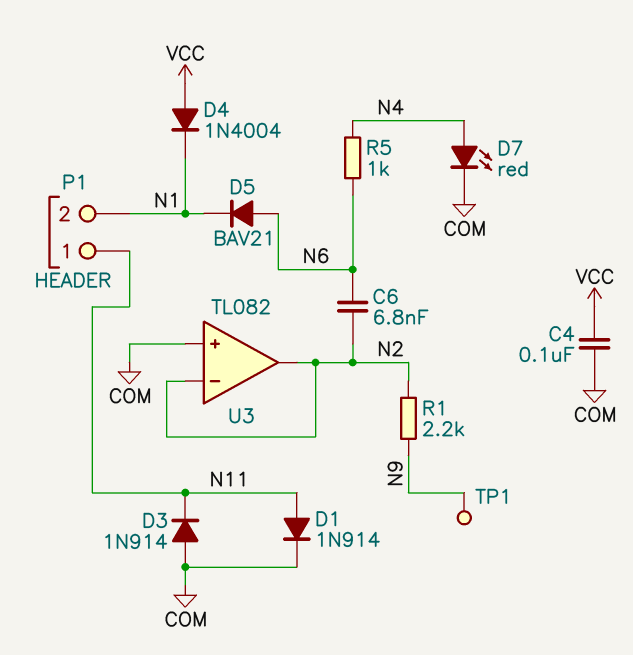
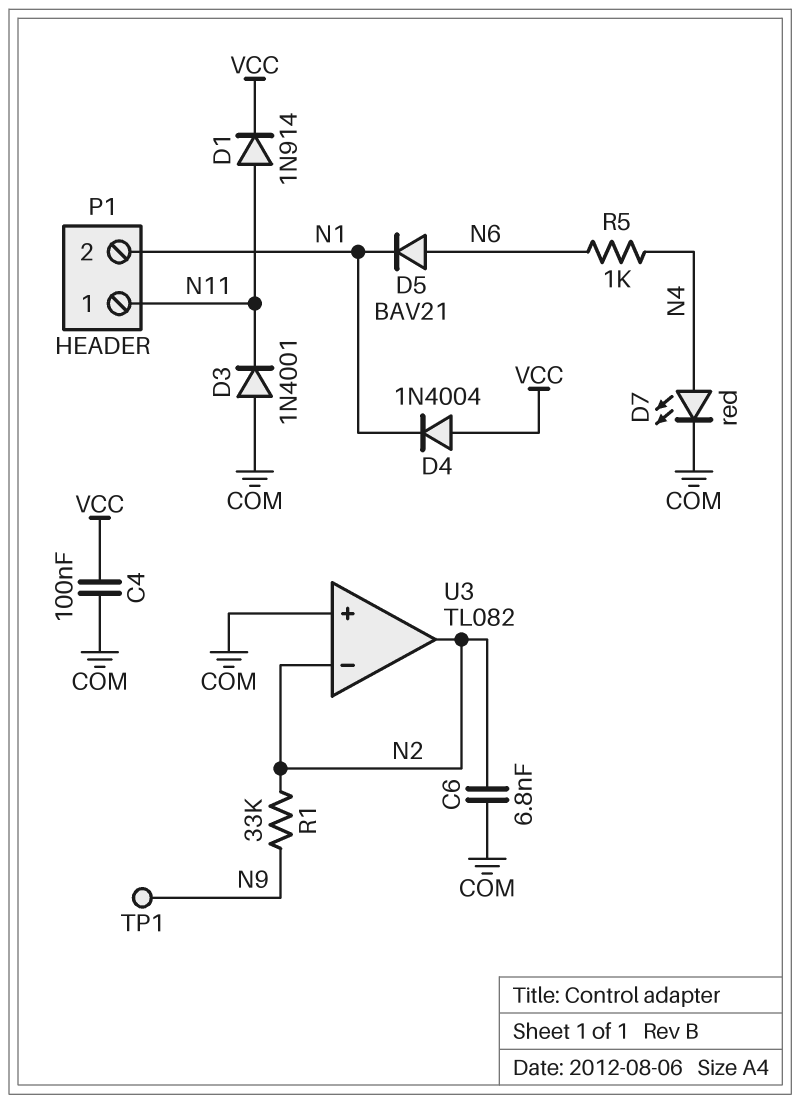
C6: 6.8nF (N2, N6) -> 6.8nF (COM, N2)
D1: diode 1N914 (A N11, K COM) -> diode 1N914 (A N11, K VCC)
D3: diode 1N914 (A COM, K N11) -> diode 1N4001 (A COM, K N11)
R1: 2.2k (N2, N9) -> 33k (N2, N9)

